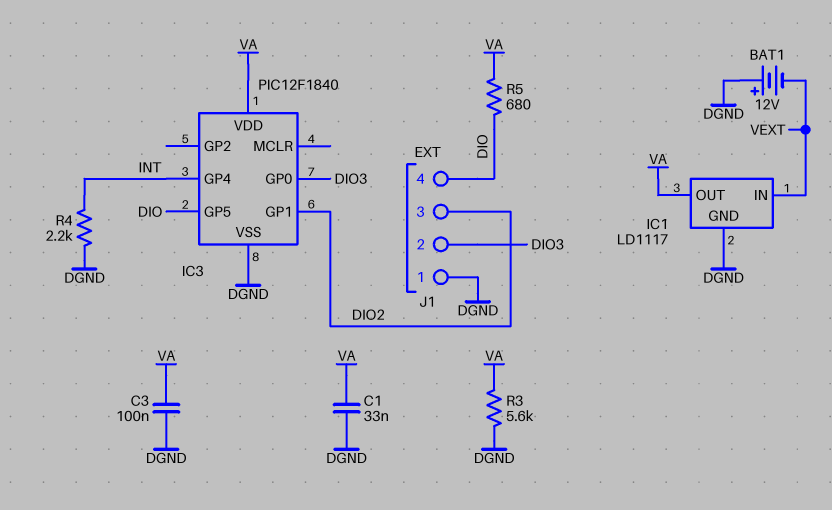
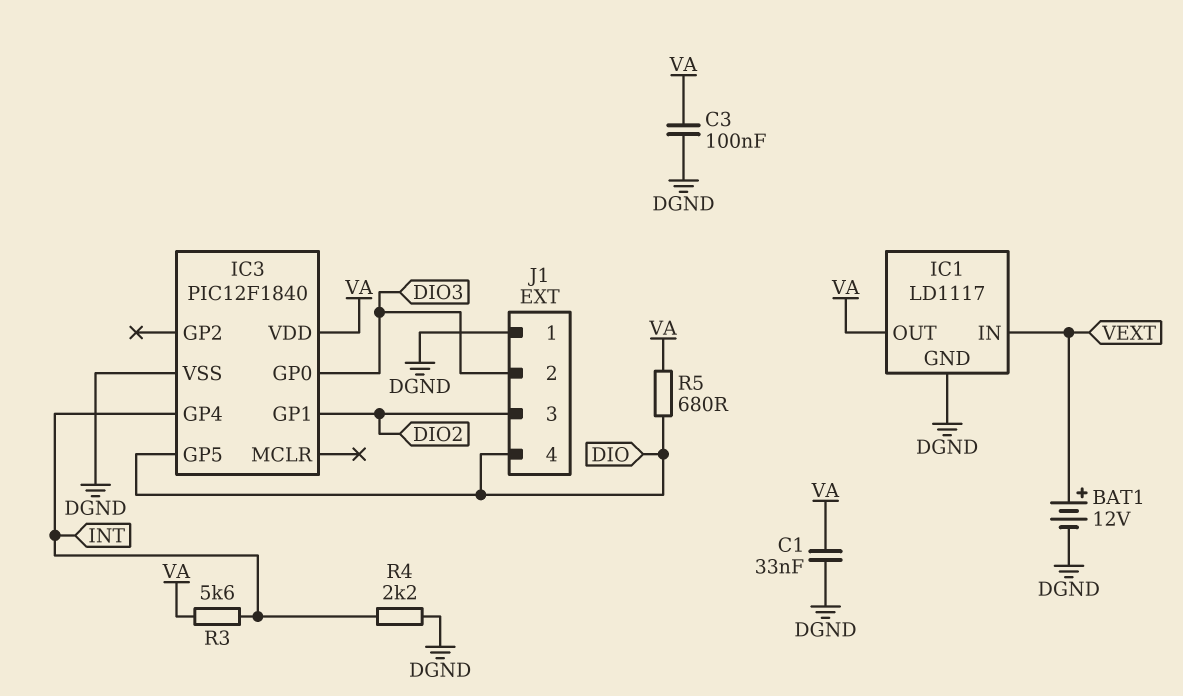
BAT1: 12V (plus DGND, minus VEXT) -> 12V (plus VEXT, minus DGND)
R3: 5.6k (DGND, VA) -> 5.6k (INT, VA)

